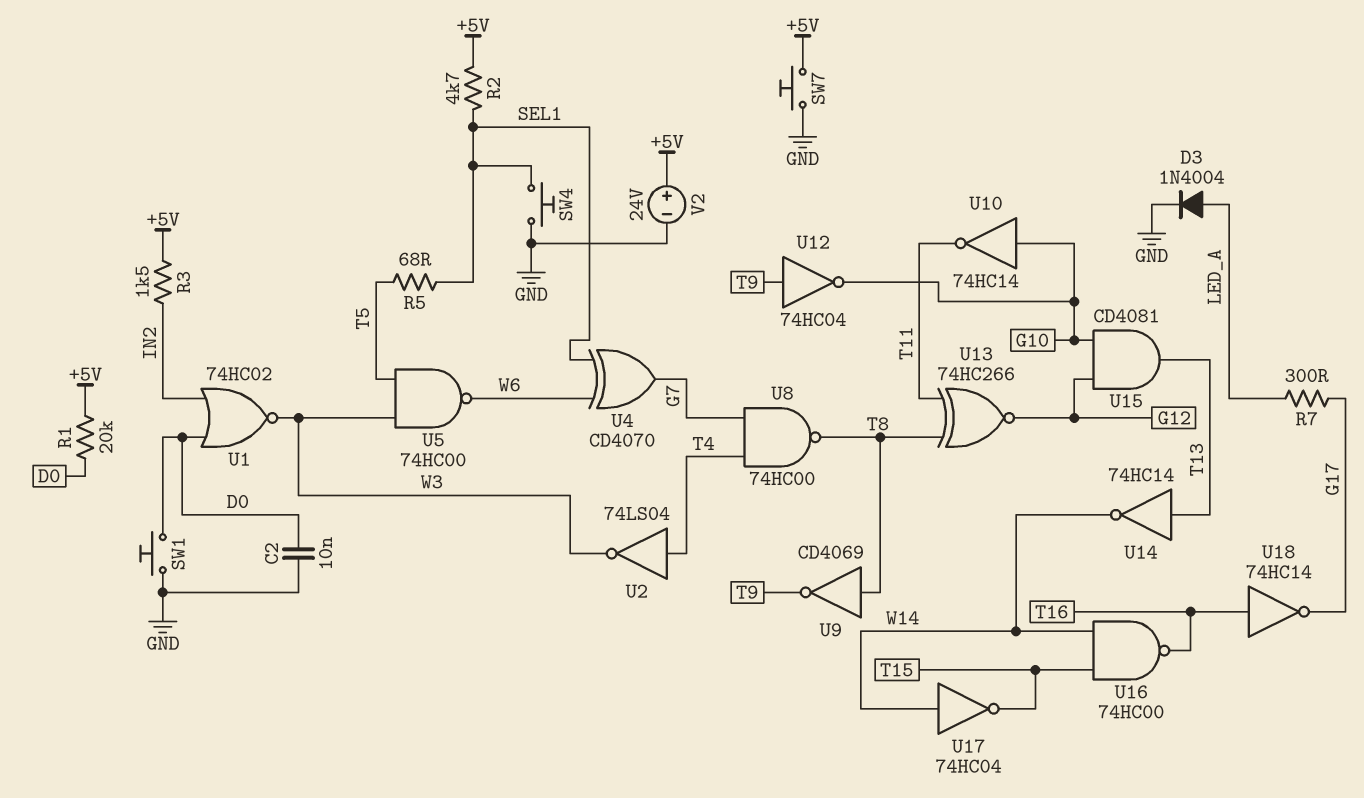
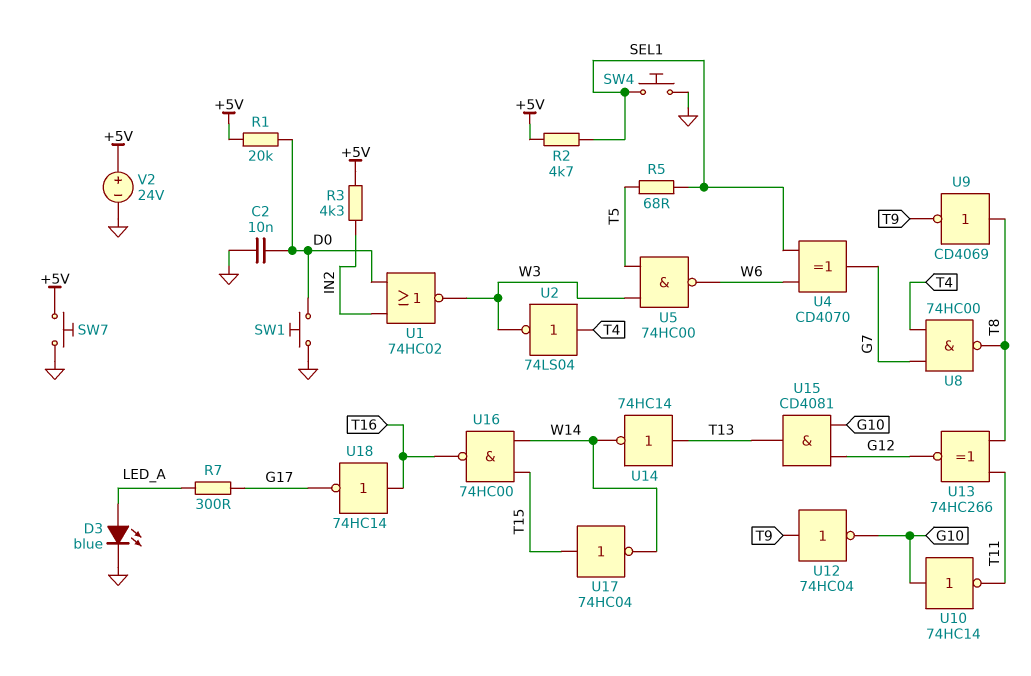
D3: diode 1N4004 (A LED_A, K GND) -> LED blue (A LED_A, K GND)
R3: 1.5k (+5V, IN2) -> 4.3k (+5V, IN2)
U17: NOT 74HC04 (in W14, out T15) -> NOT 74HC04 (in T15, out W14)

